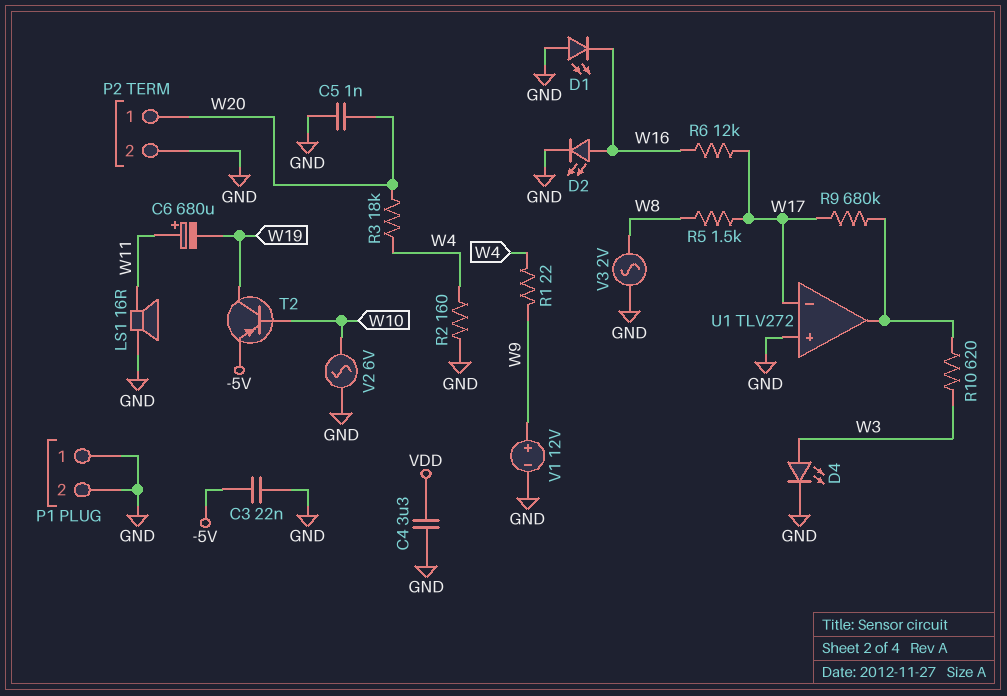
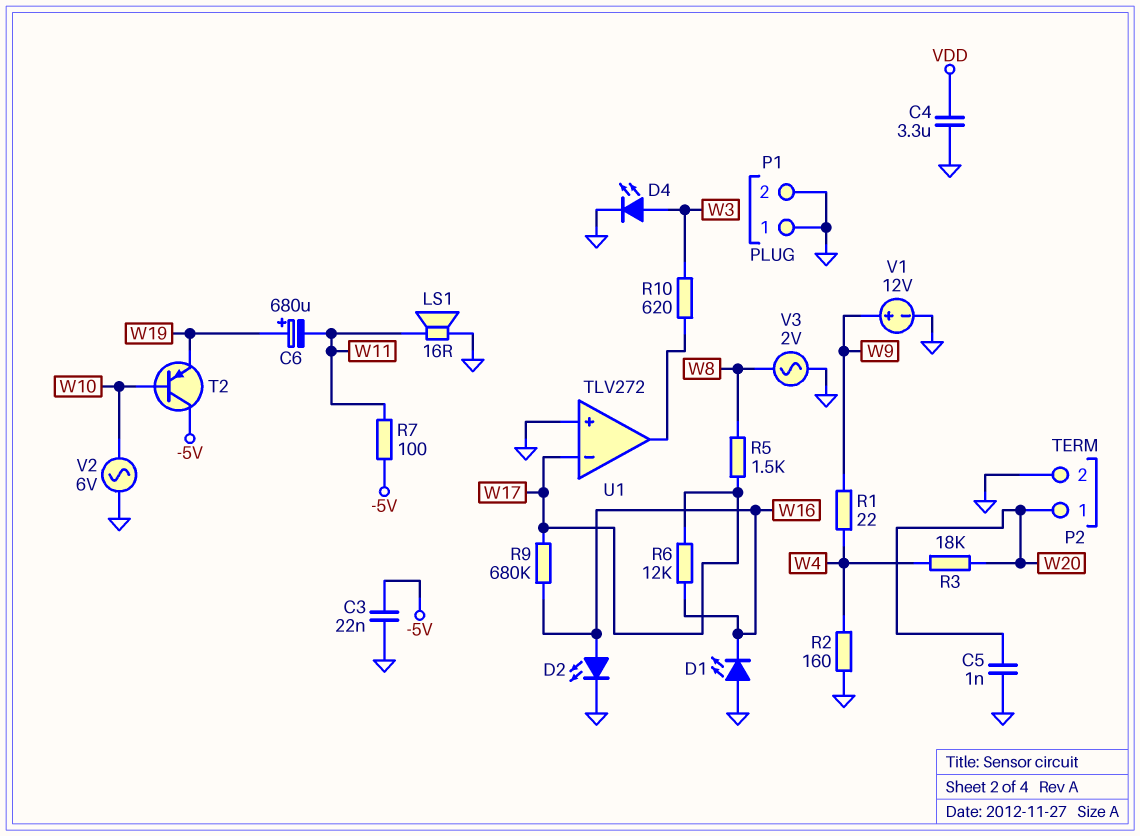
C6: 680uF (plus W11, minus W19) -> 680uF (plus W19, minus W11)
R7: none -> 100 (-5V, W11)
R9: 680k (U1/out, W17) -> 680k (W16, W17)
T2: PNP (B W10, C W19, E -5V) -> PNP (B W10, C -5V, E W19)

